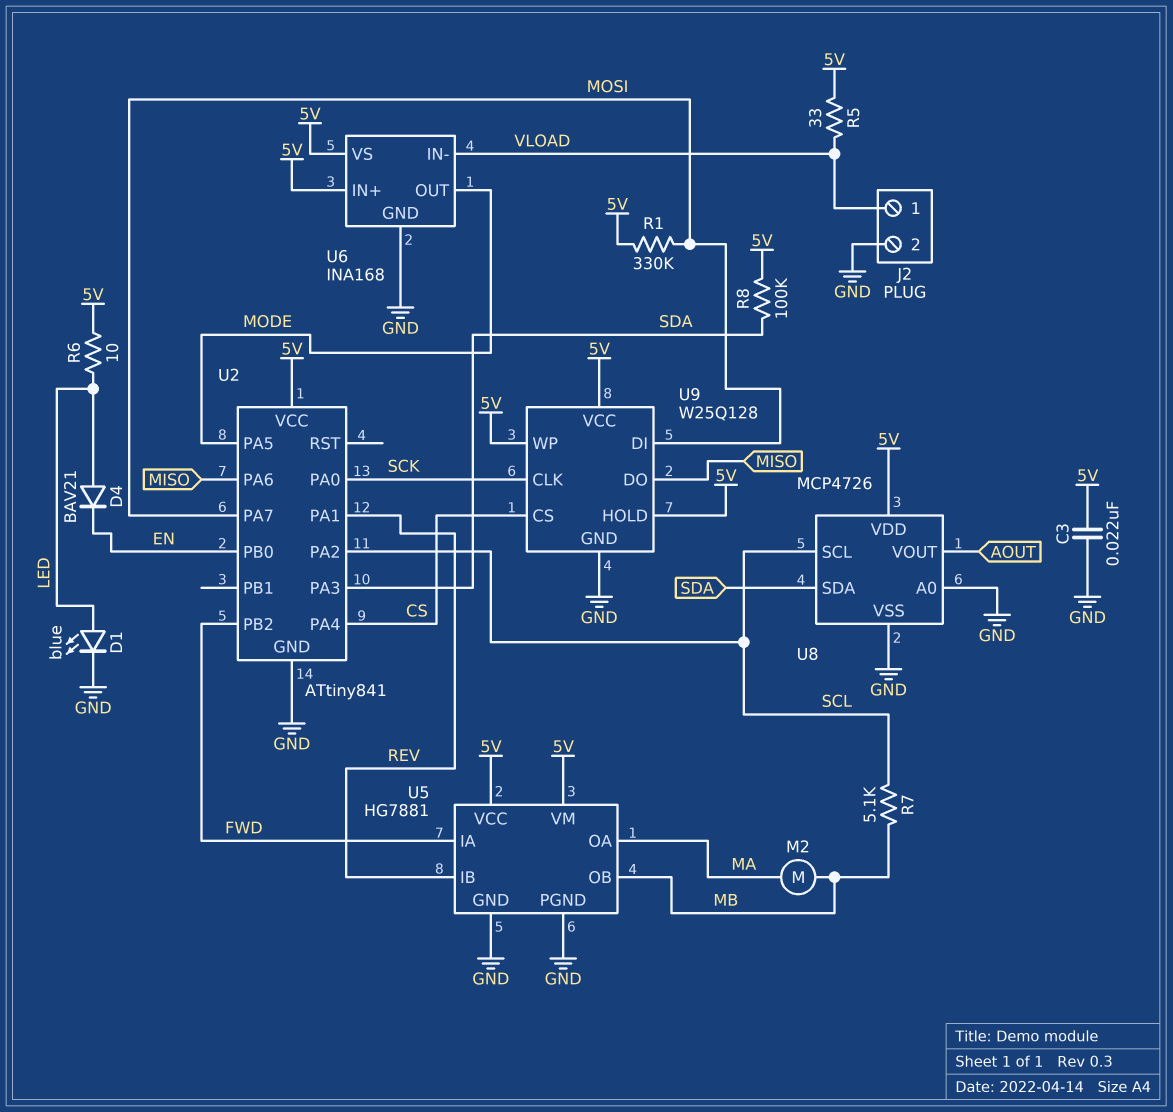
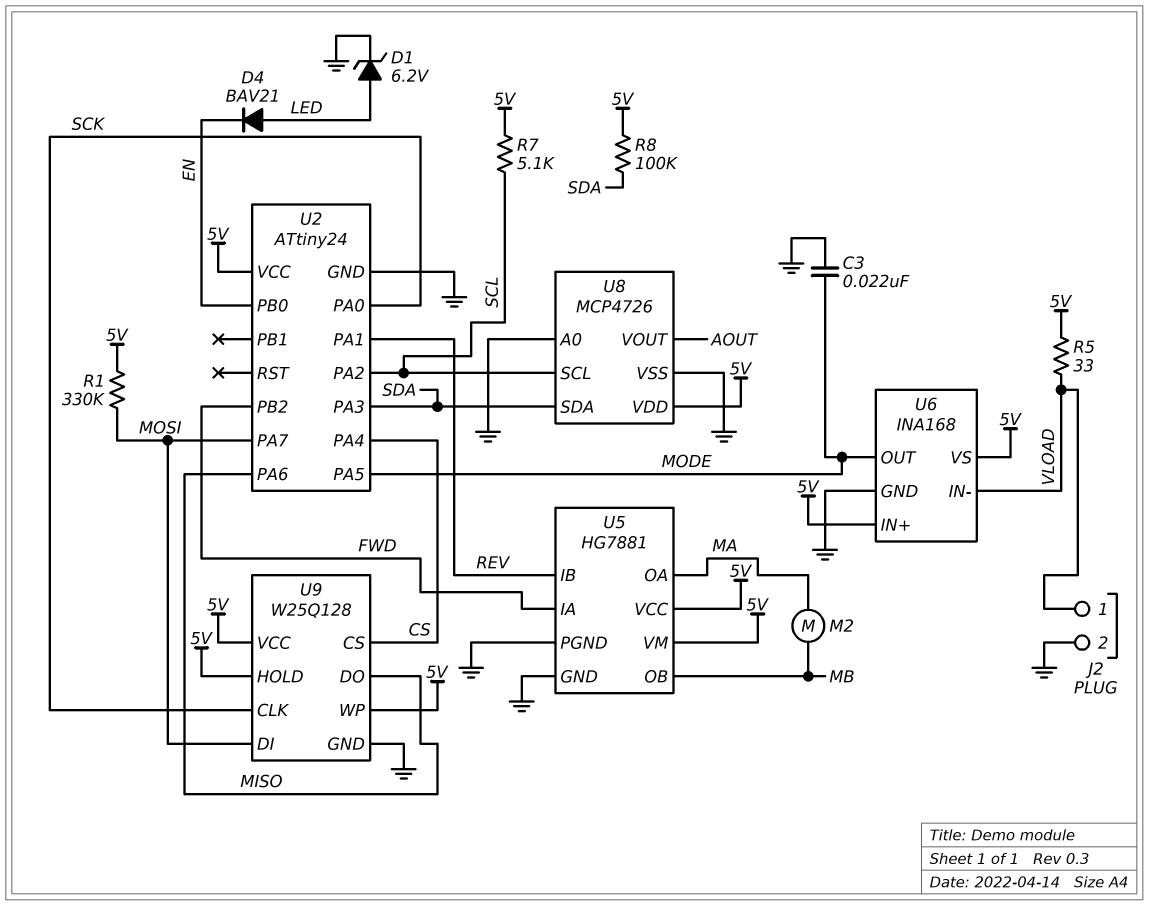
C3: 22nF (5V, GND) -> 22nF (GND, MODE)
D1: LED blue (A LED, K GND) -> zener 6.2V (A LED, K GND)
R6: 10 (5V, LED) -> none
R7: 5.1k (MB, SCL) -> 5.1k (5V, SCL)
U2: ATtiny841 -> ATtiny24

